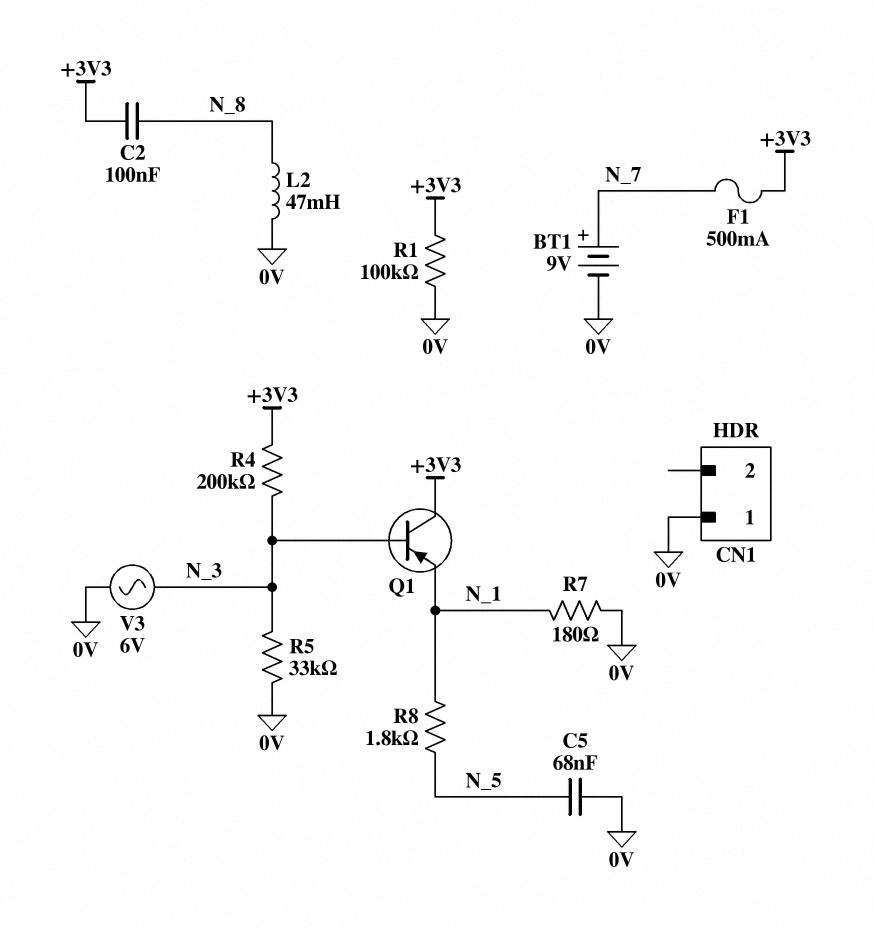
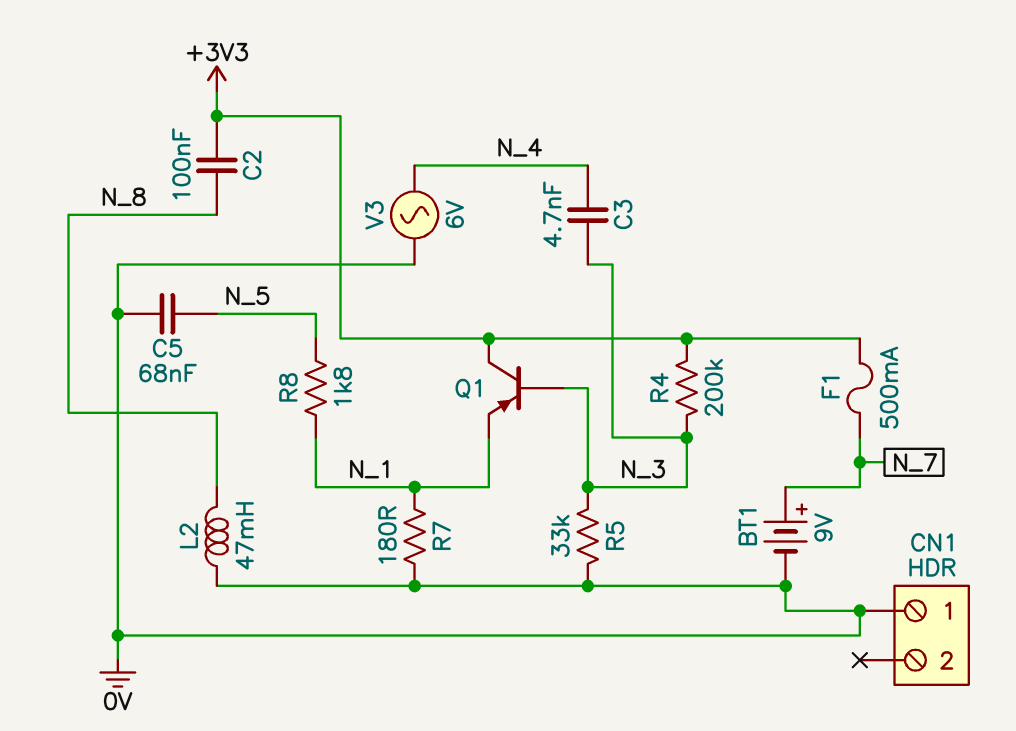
C3: none -> 4.7nF (N_3, N_4)
R1: 100k (+3V3, 0V) -> none
V3: AC 6V (0V, N_3) -> AC 6V (0V, N_4)

